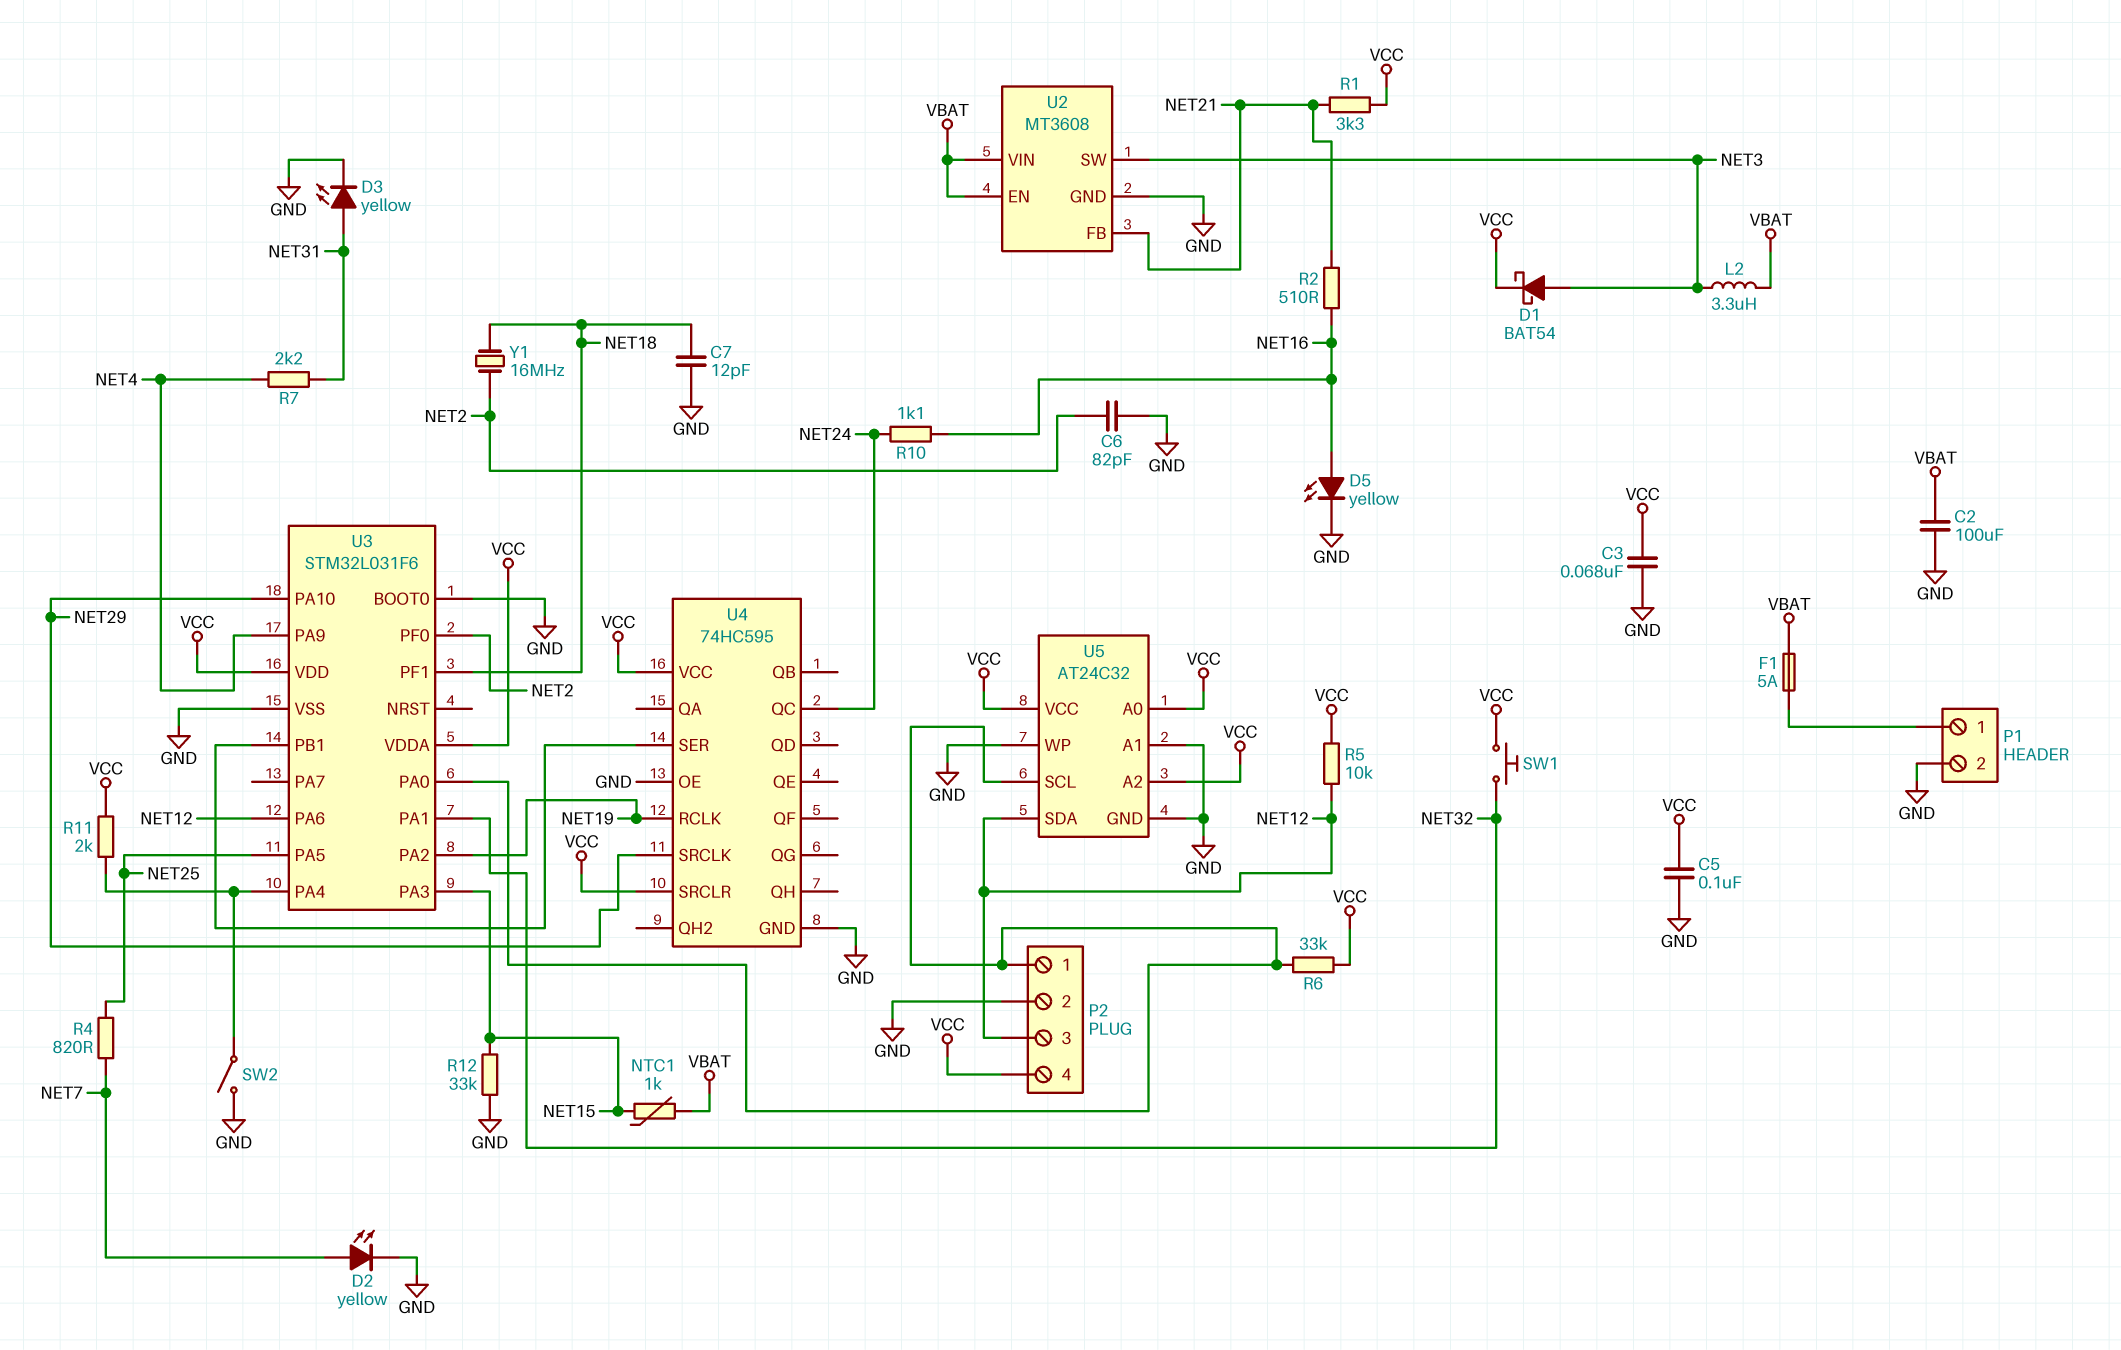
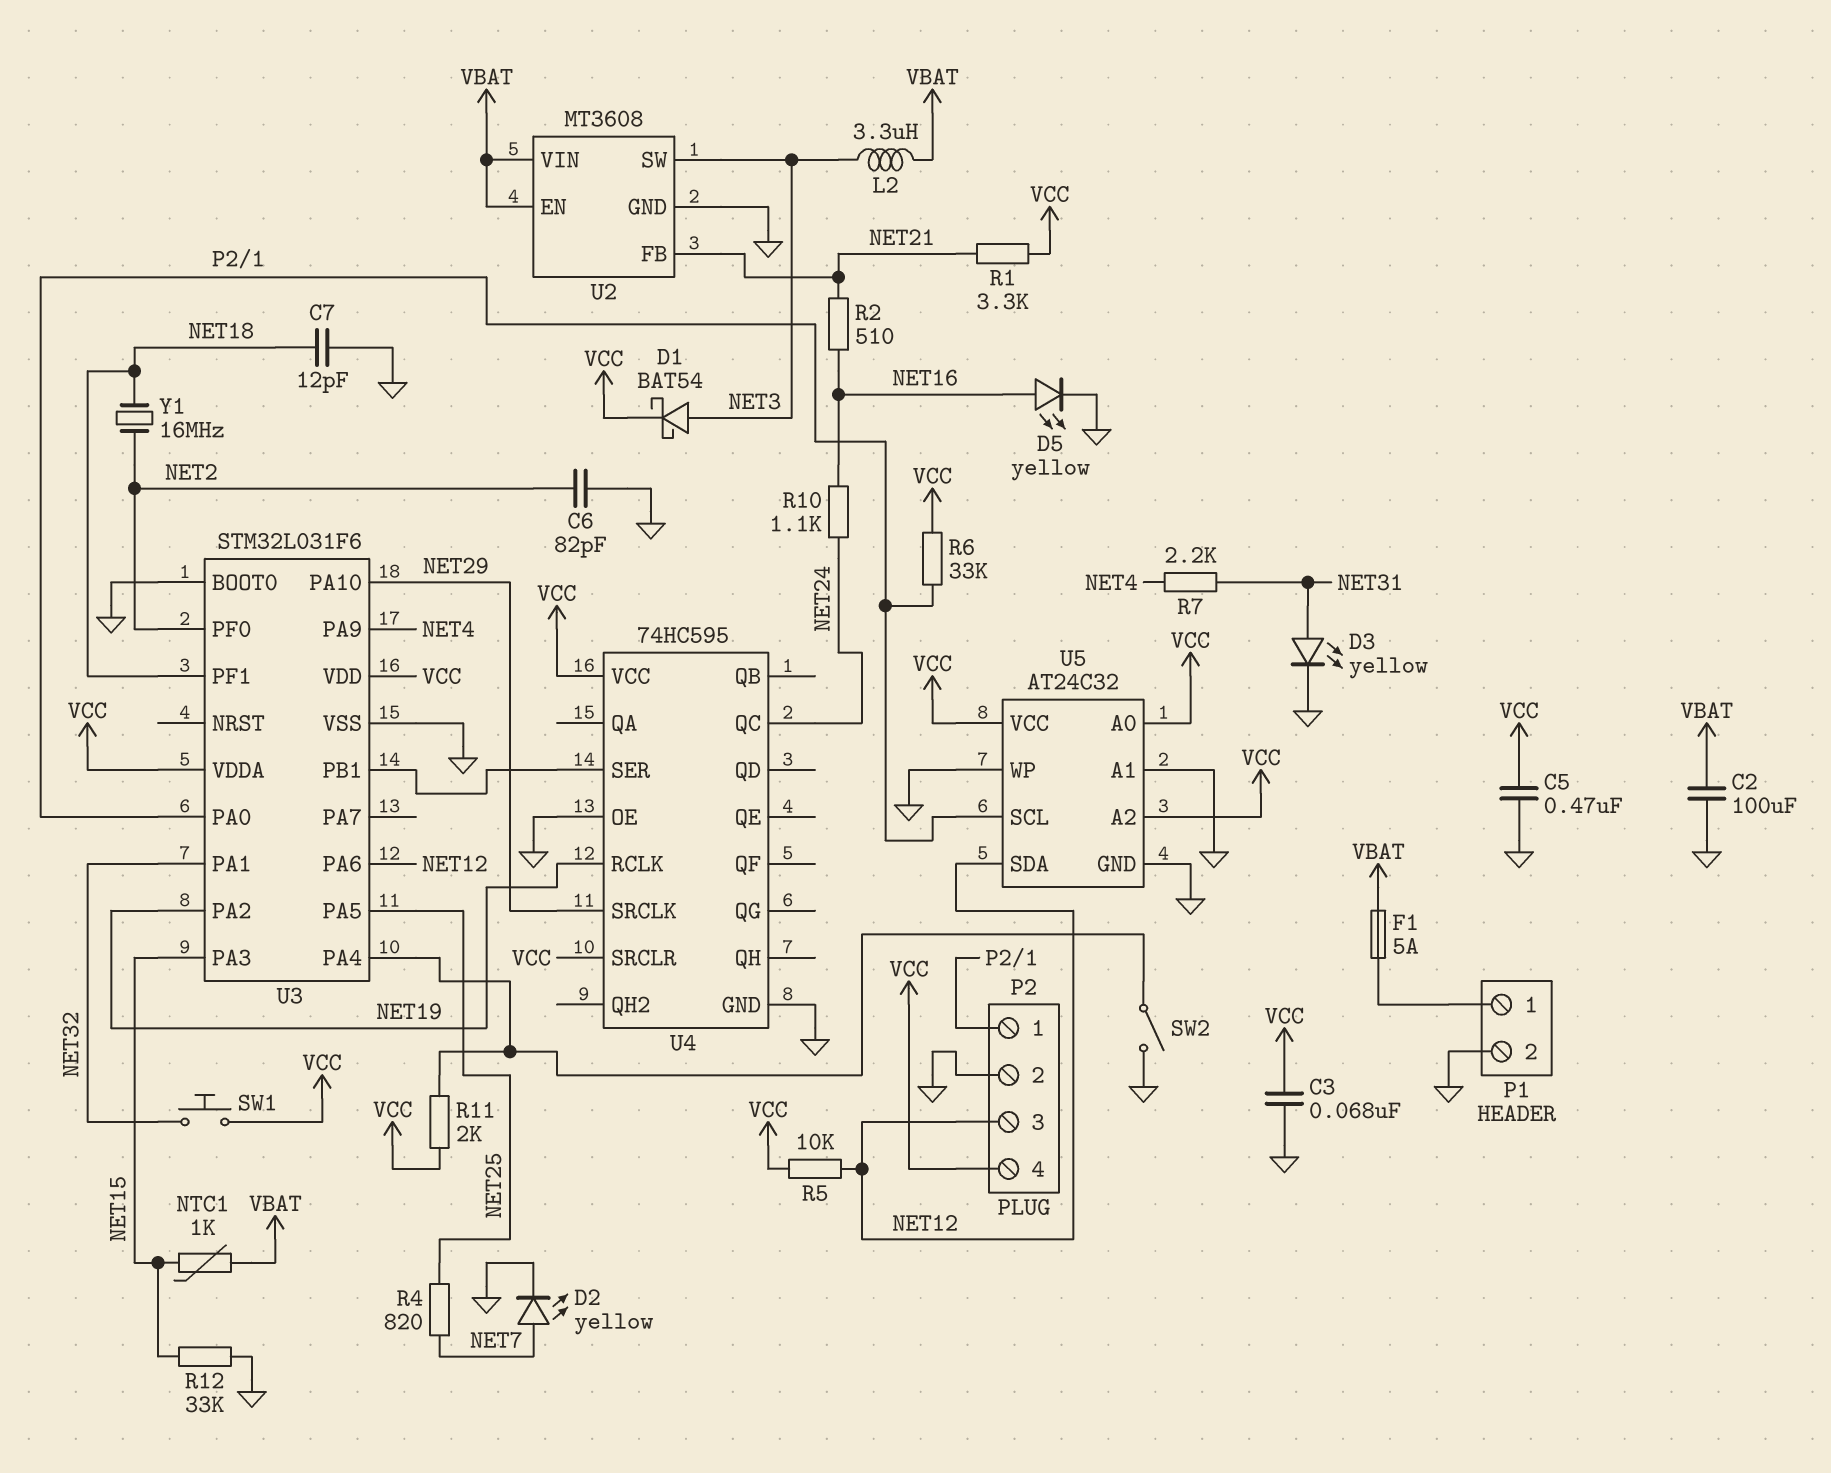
C5: 100nF (GND, VCC) -> 470nF (GND, VCC)

